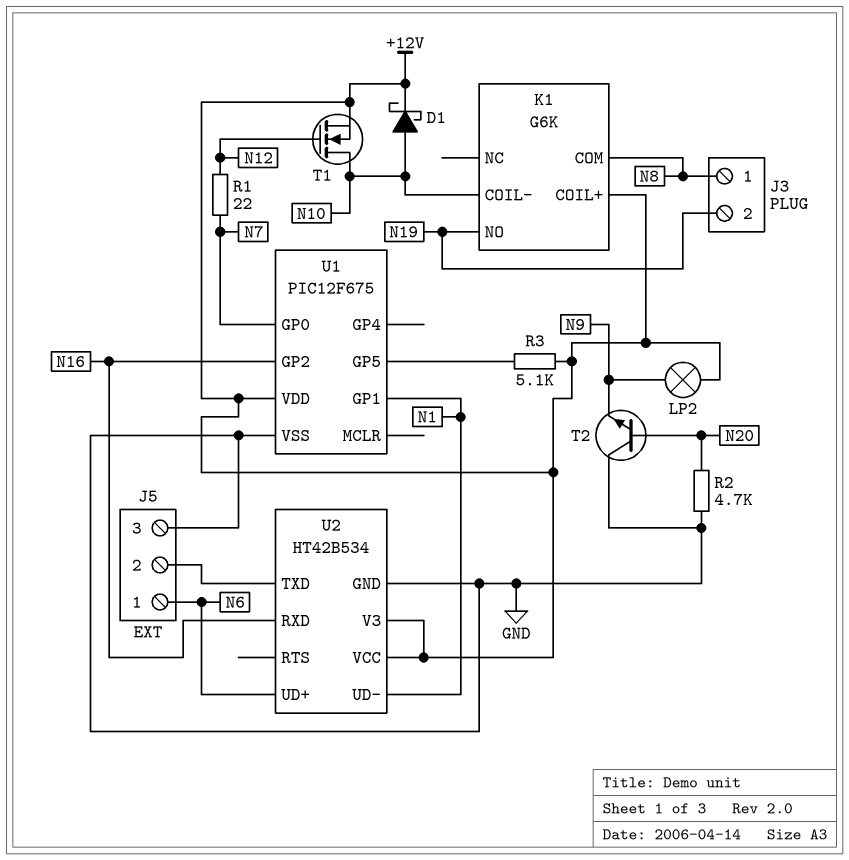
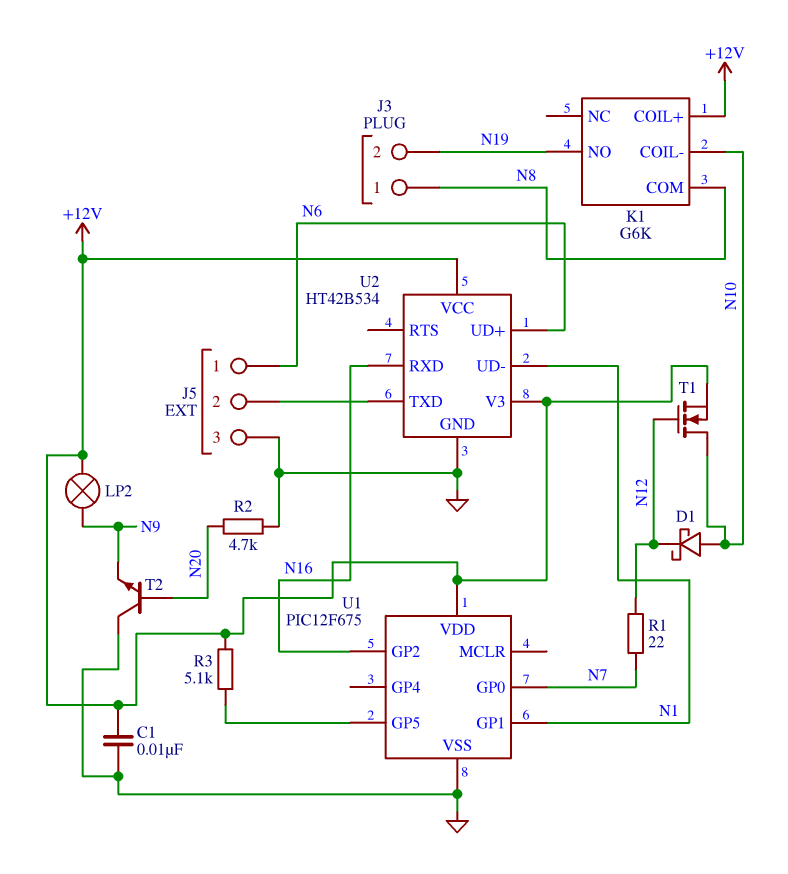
C1: none -> 10nF (+12V, GND)
D1: schottky (A N10, K +12V) -> schottky (A N10, K N12)

